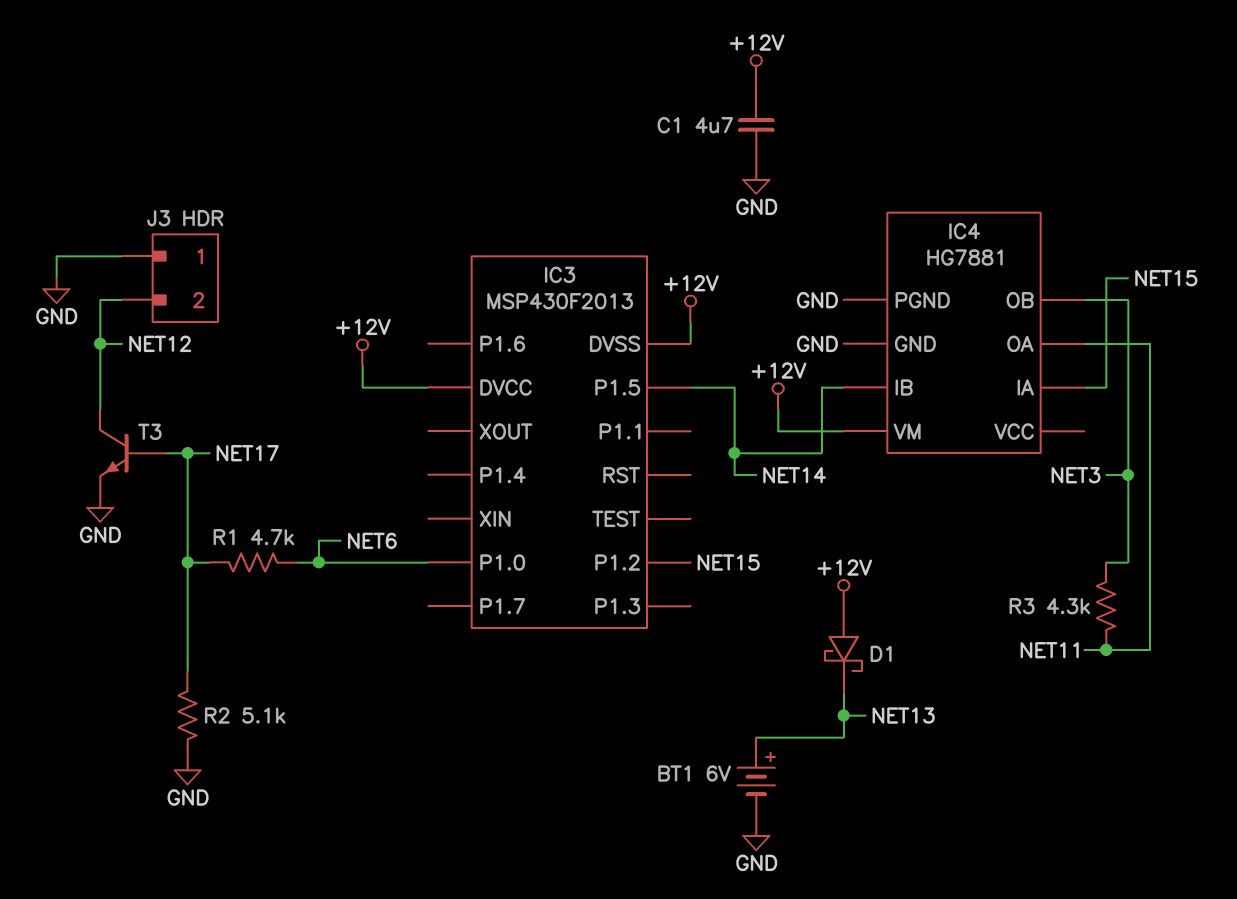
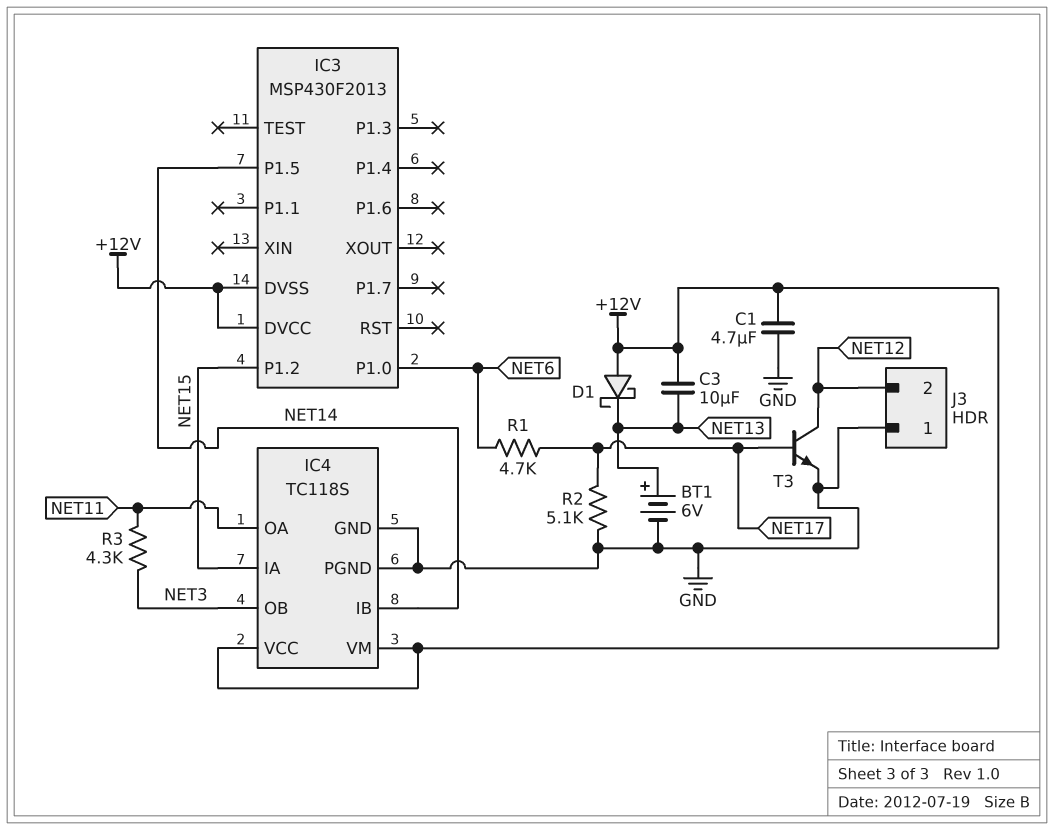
C3: none -> 10uF (+12V, NET13)
IC4: HG7881 -> TC118S
IC4 pin VCC: none -> +12V

